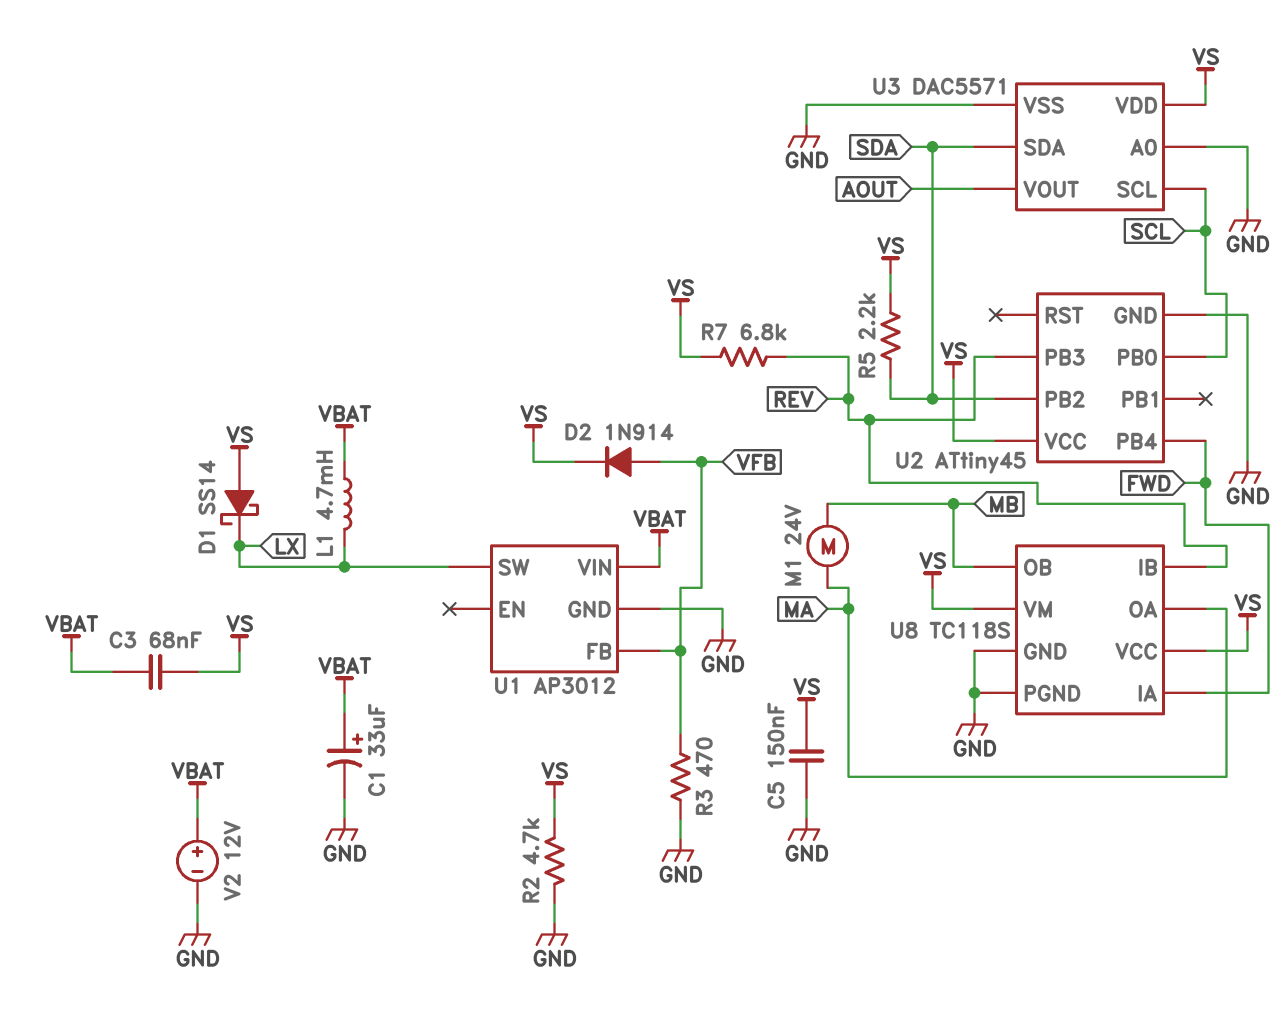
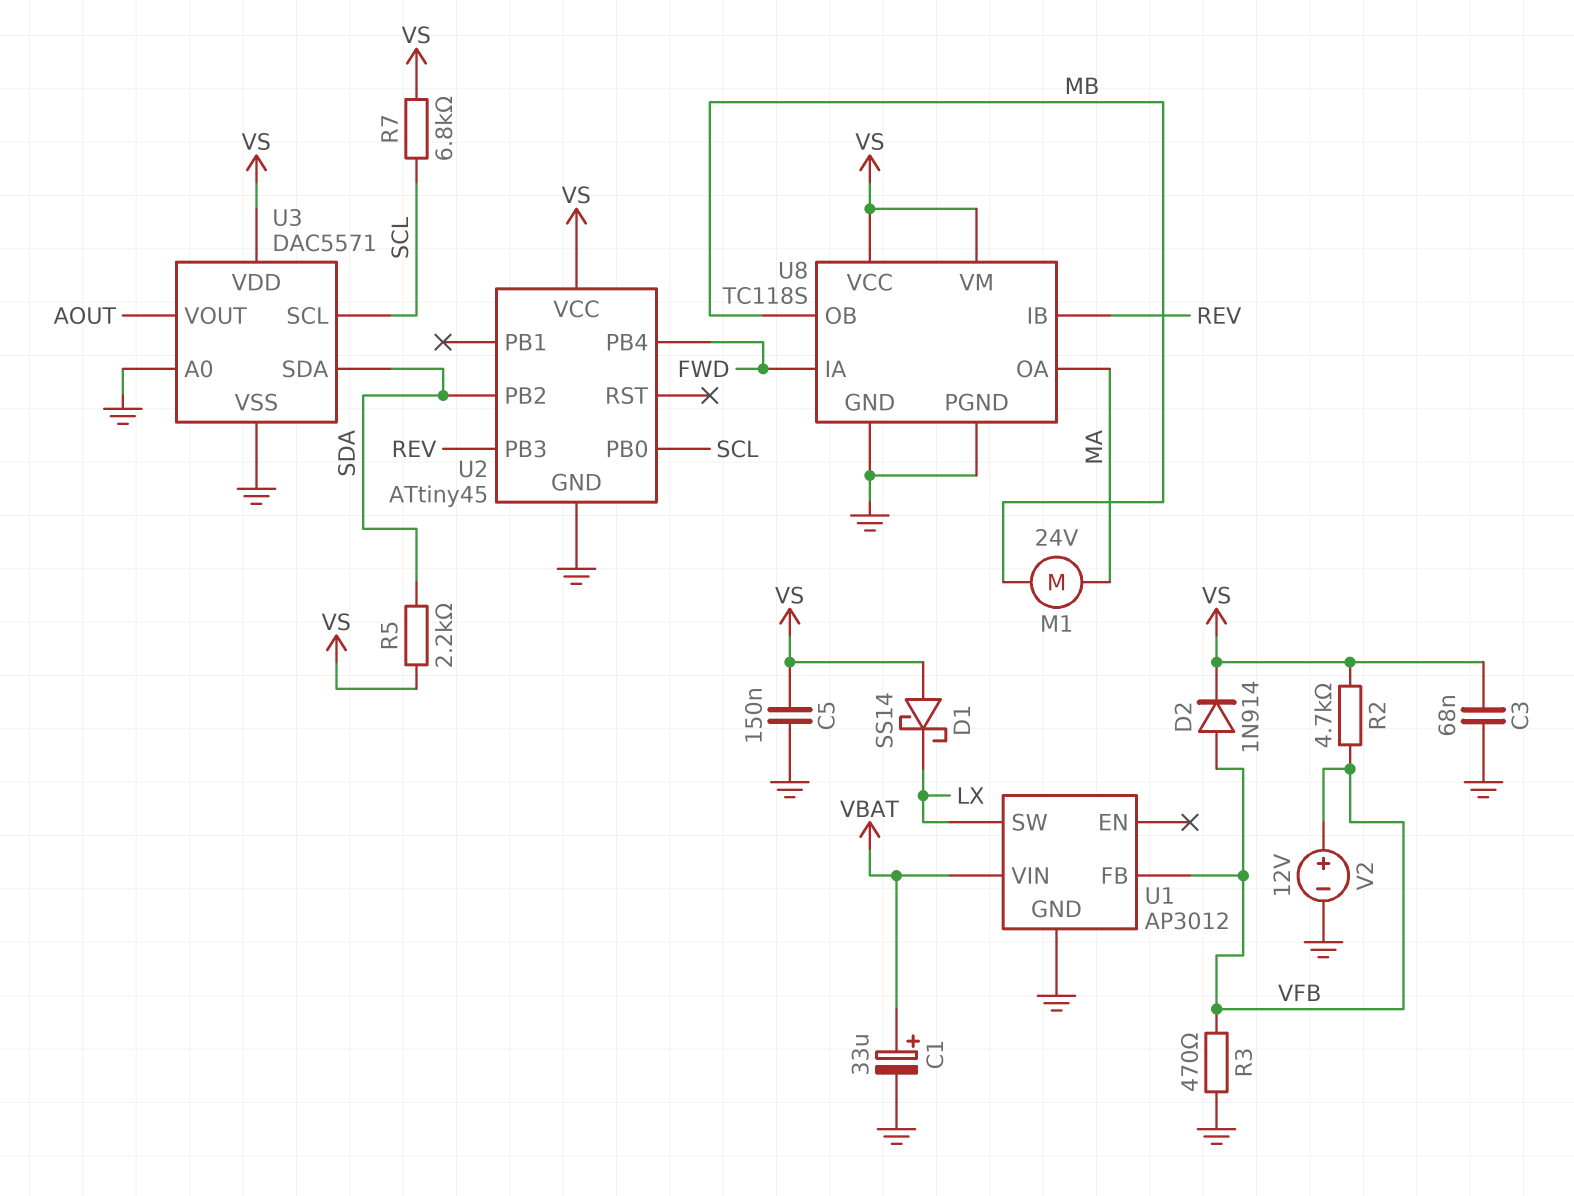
C3: 68nF (VBAT, VS) -> 68nF (GND, VS)
L1: 4.7mH (LX, VBAT) -> none
R2: 4.7k (GND, VS) -> 4.7k (VFB, VS)
R7: 6.8k (REV, VS) -> 6.8k (SCL, VS)
V2: 12V (plus VBAT, minus GND) -> 12V (plus VFB, minus GND)

